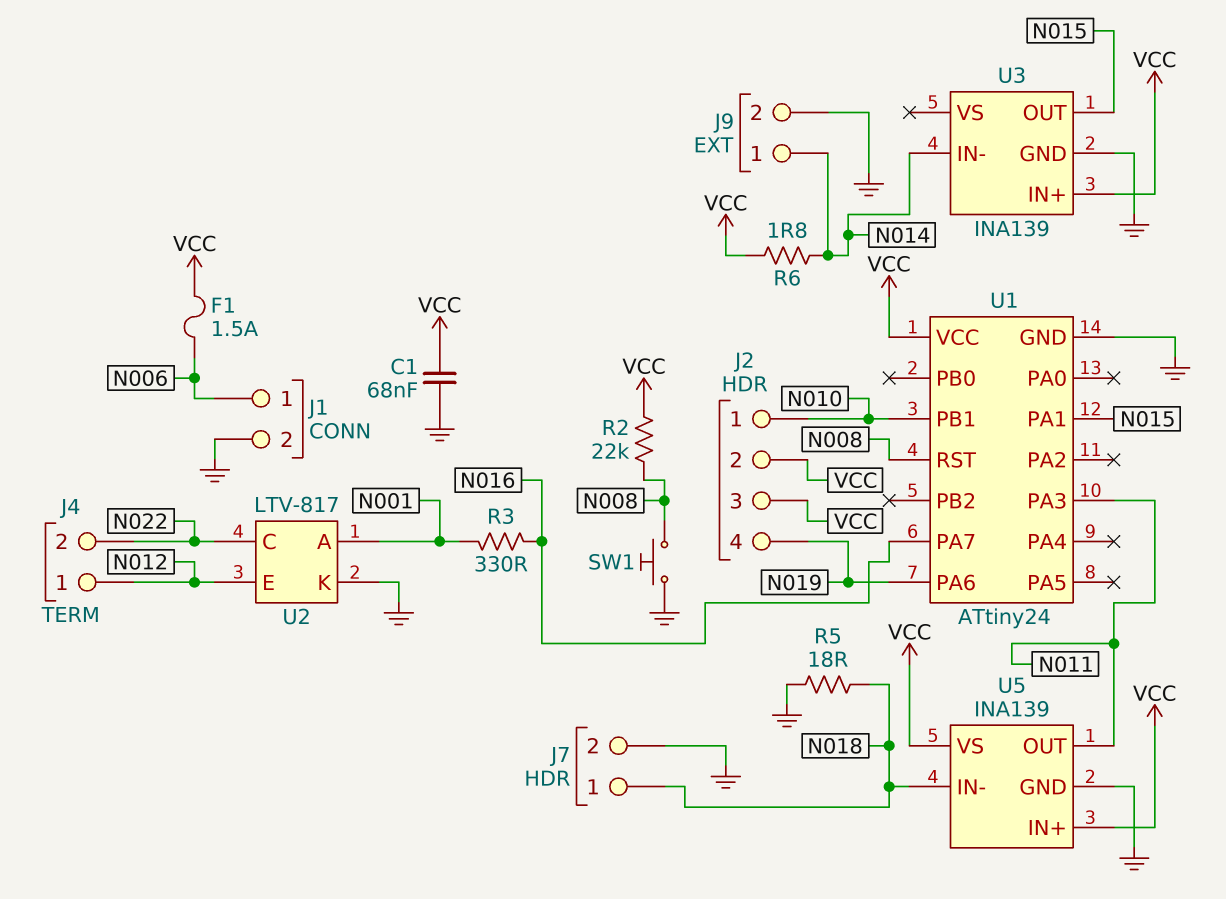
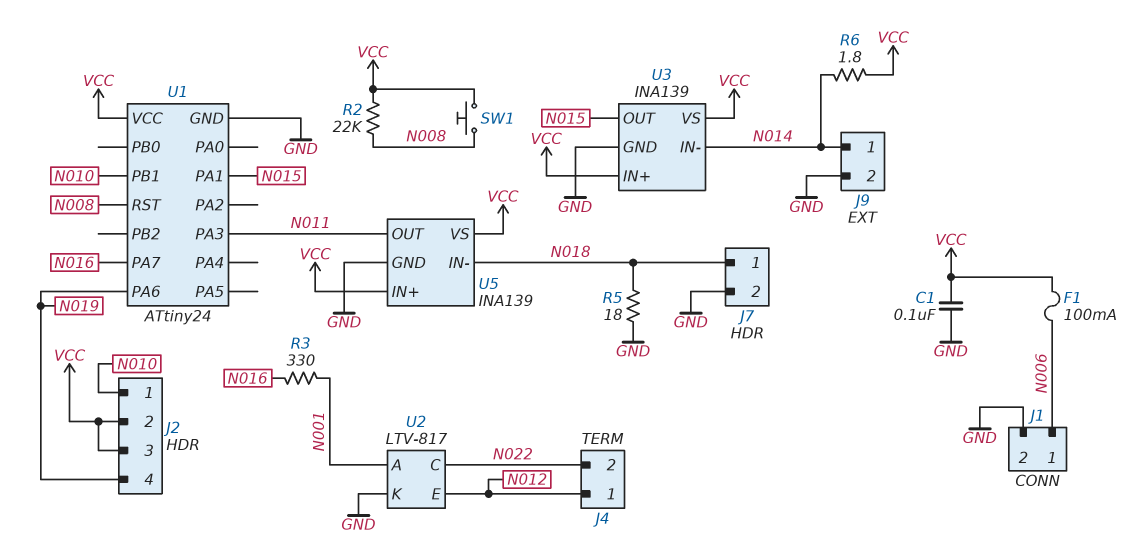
C1: 68nF (GND, VCC) -> 100nF (GND, VCC)
F1: 1.5A (N006, VCC) -> 100mA (N006, VCC)
SW1: button (GND, N008) -> button (N008, VCC)
U3 pin VS: none -> VCC

